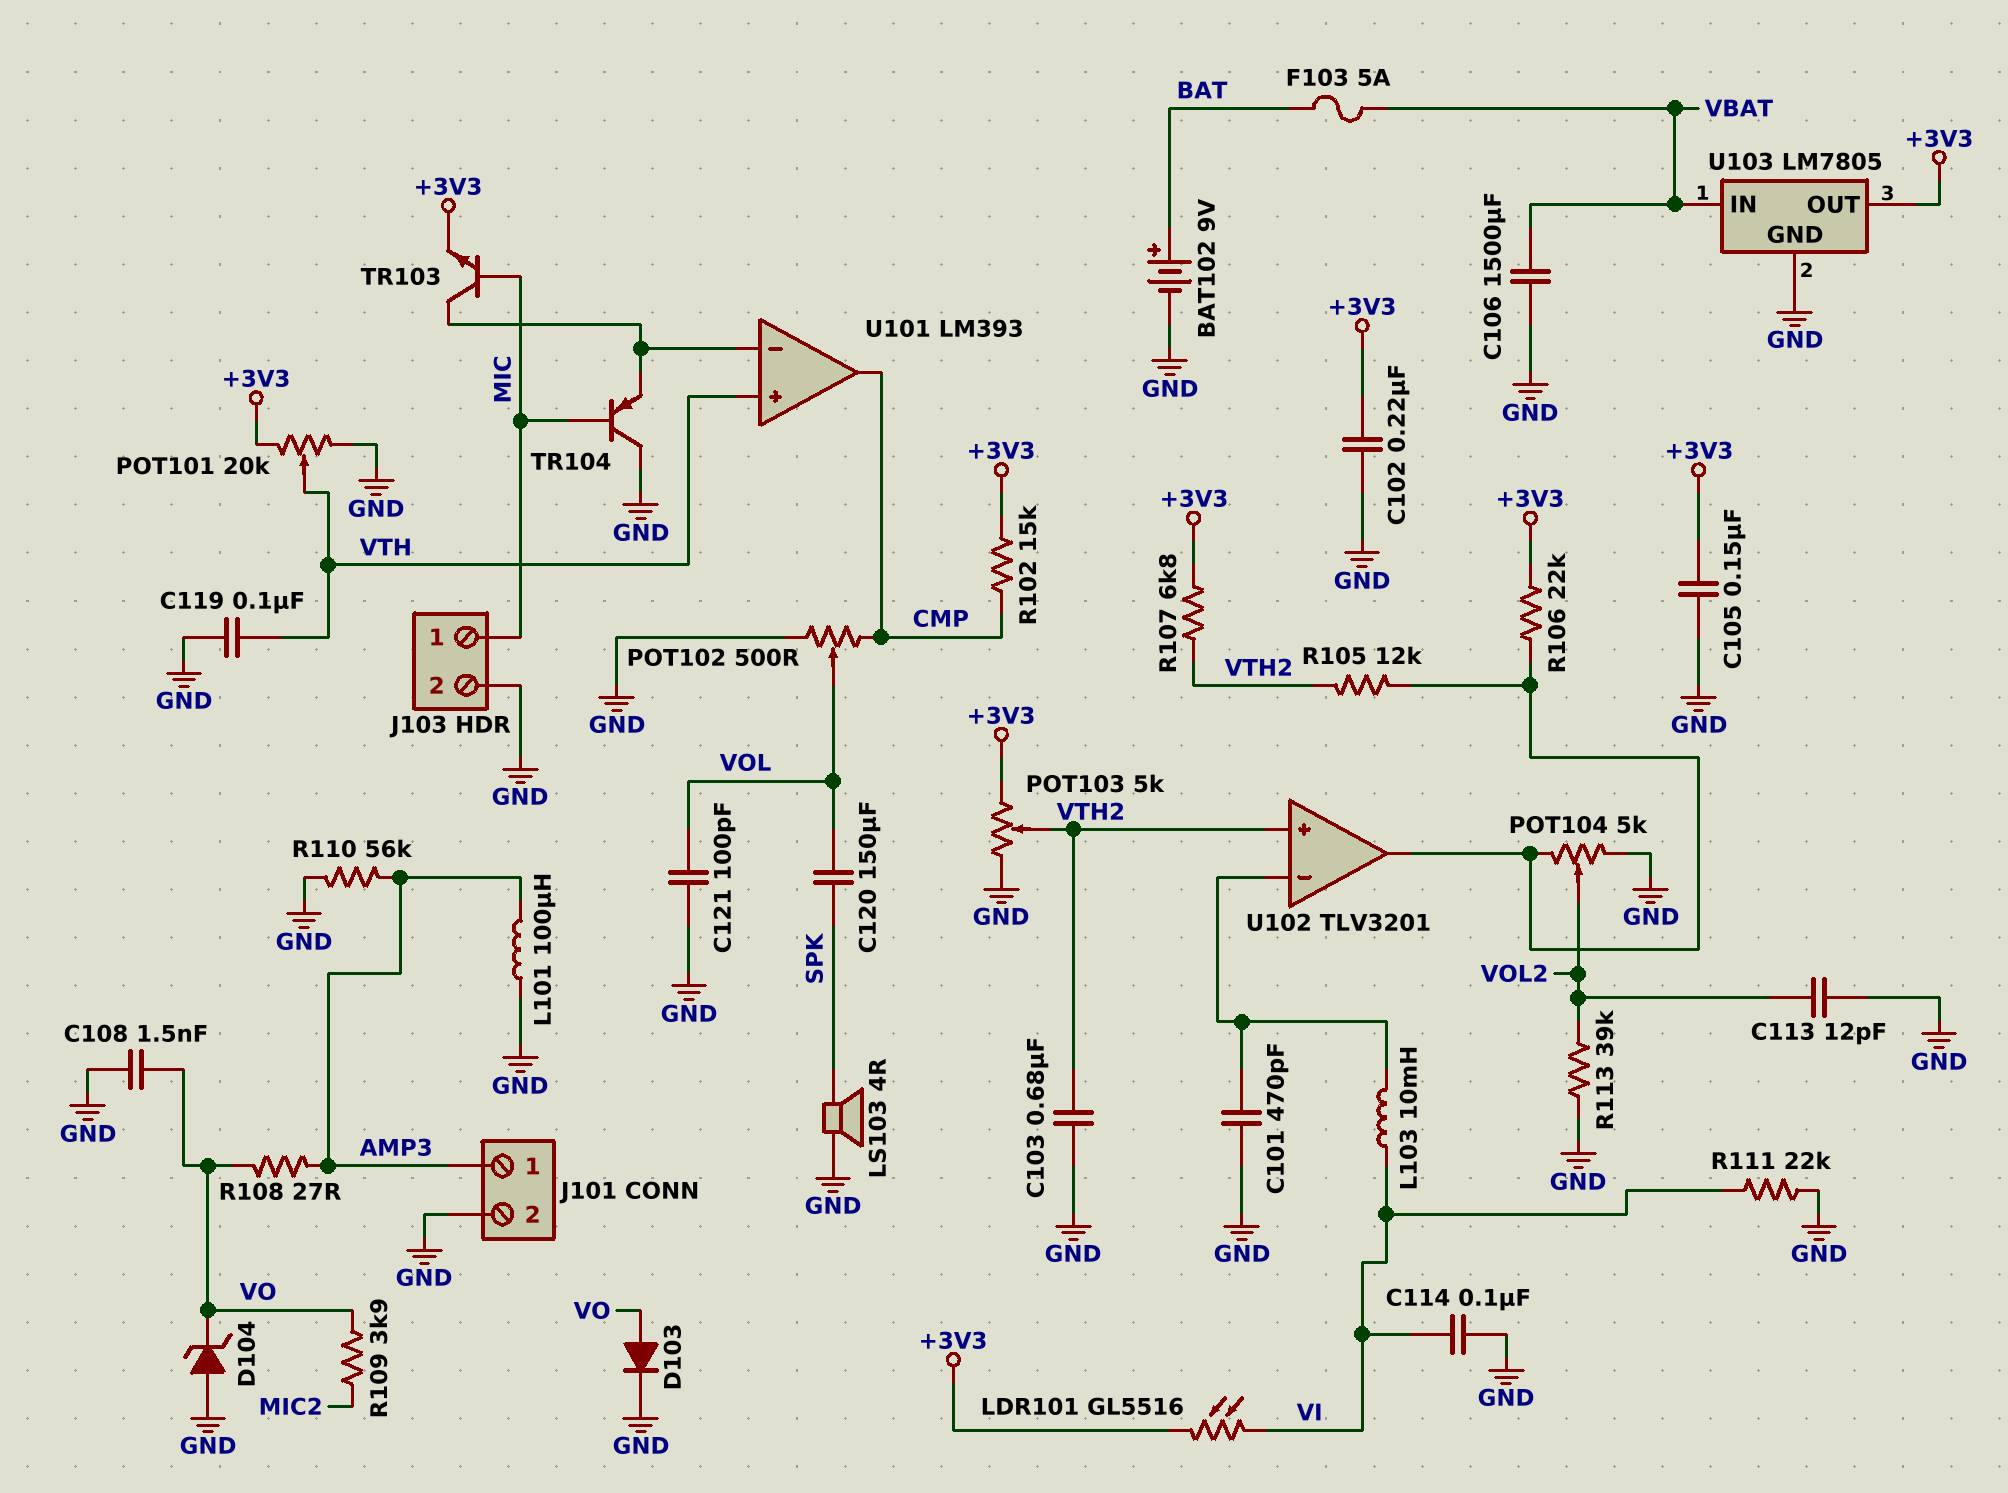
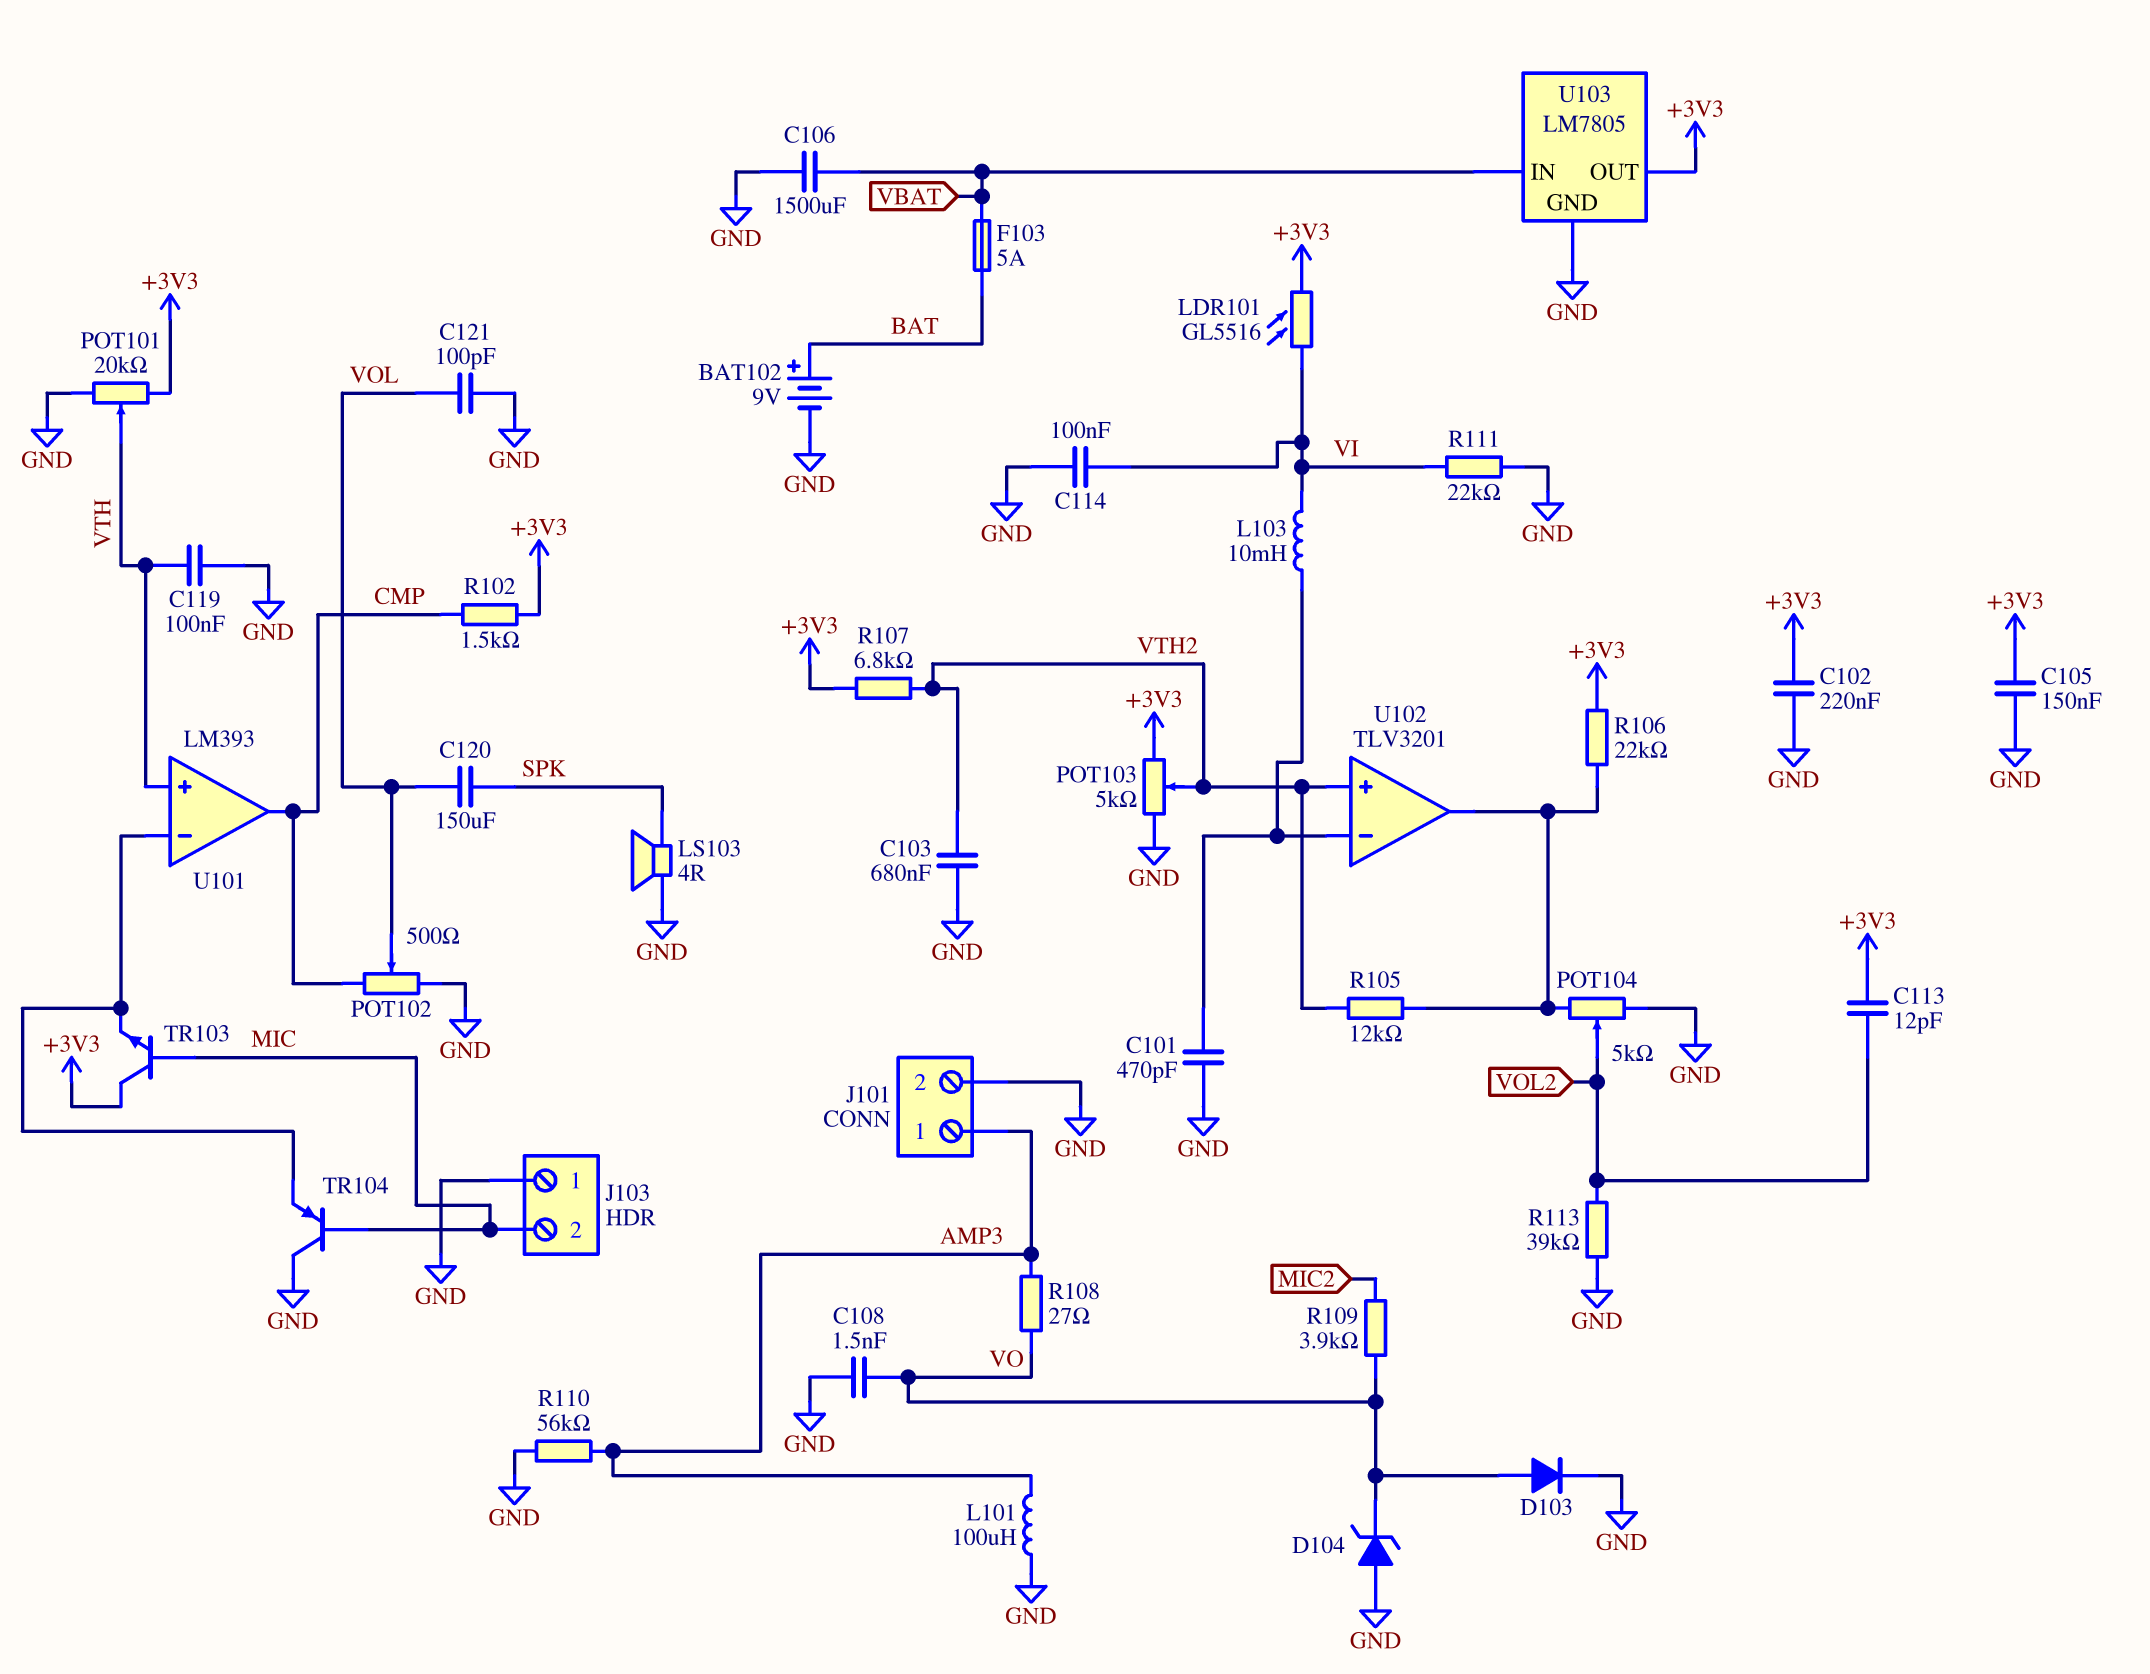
C113: 12pF (GND, VOL2) -> 12pF (+3V3, VOL2)
J103 pin 1: MIC -> GND
J103 pin 2: GND -> MIC
R102: 15k (+3V3, CMP) -> 1.5k (+3V3, CMP)
TR103: NPN (B MIC, C U101/in-, E +3V3) -> NPN (B MIC, C +3V3, E U101/in-)

